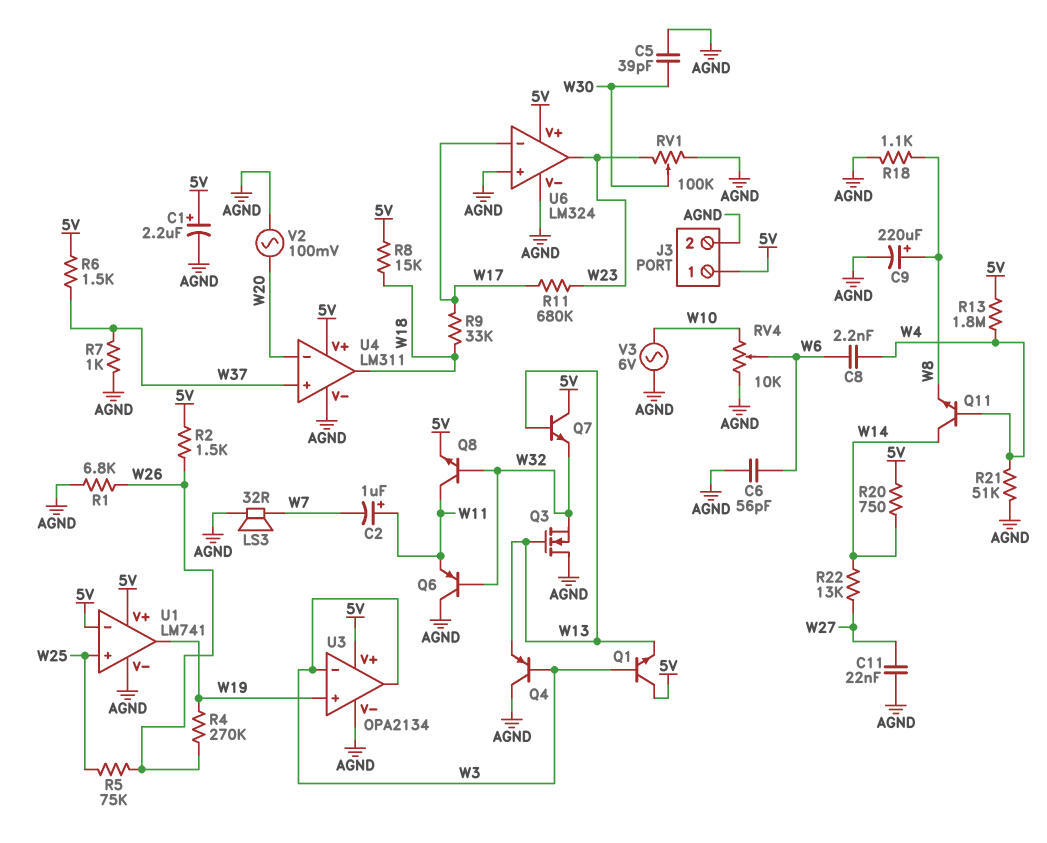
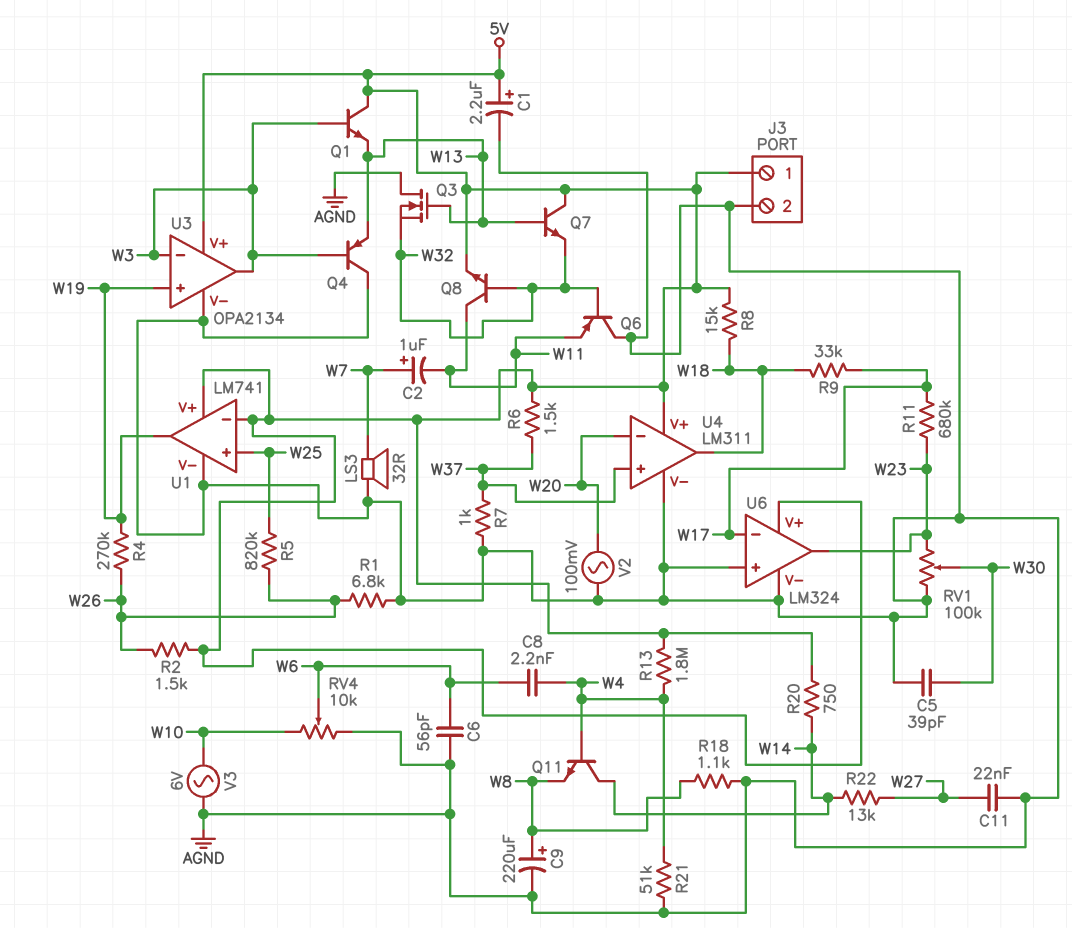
C2: 1uF (plus W11, minus W7) -> 1uF (plus W7, minus W11)
R5: 75k (W25, W26) -> 820k (W25, W26)

